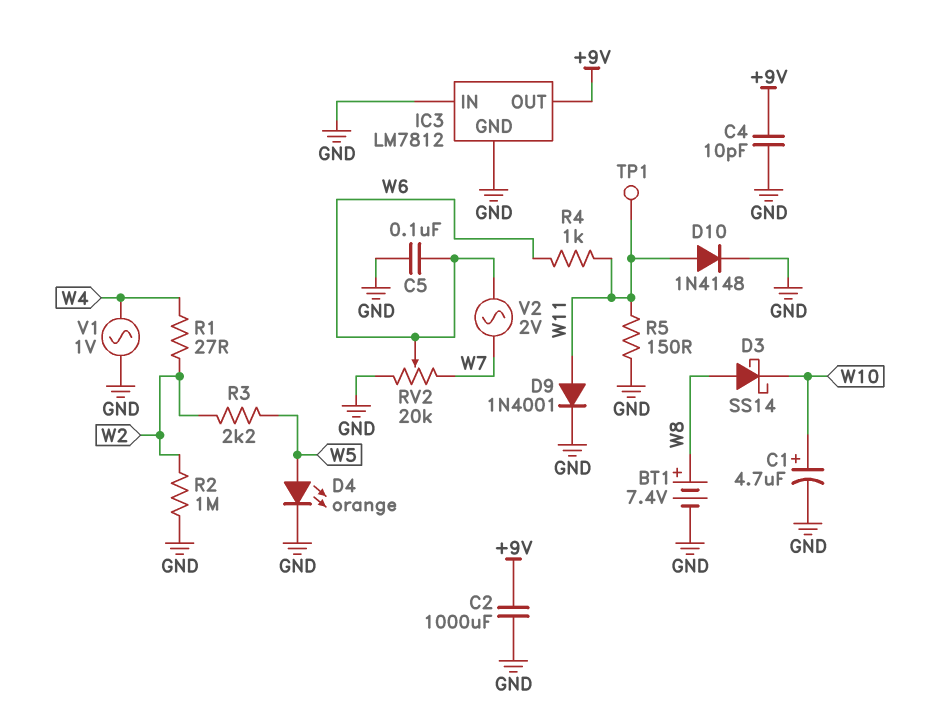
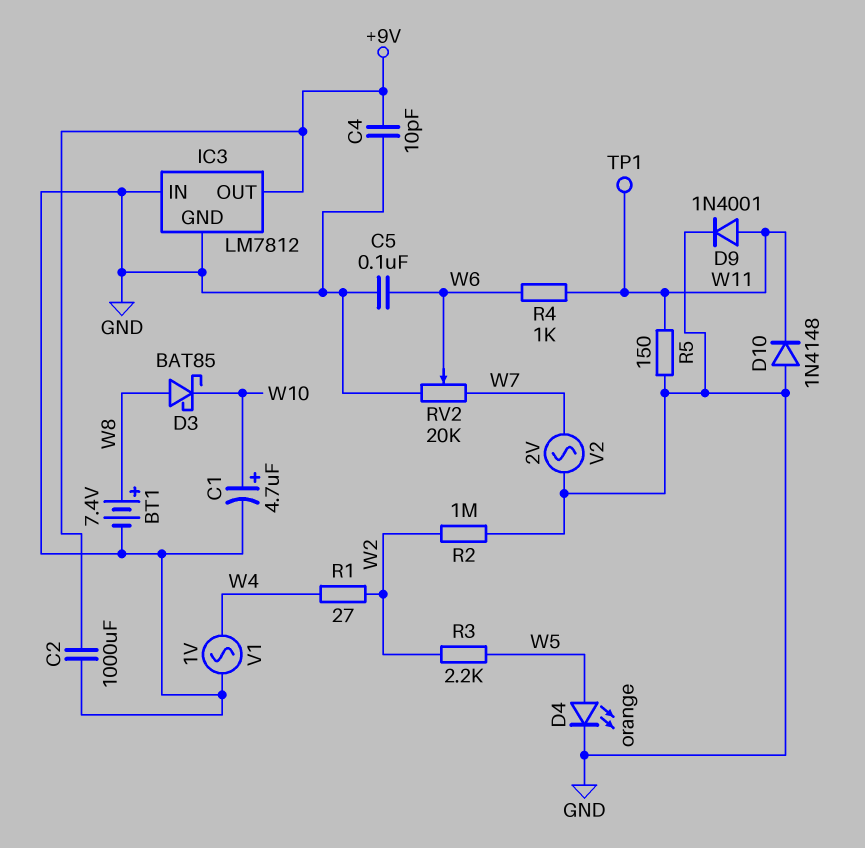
D3: schottky SS14 (A W8, K W10) -> schottky BAT85 (A W8, K W10)
D10: diode 1N4148 (A W11, K GND) -> diode 1N4148 (A GND, K W11)
V2: AC 2V (W6, W7) -> AC 2V (GND, W7)

